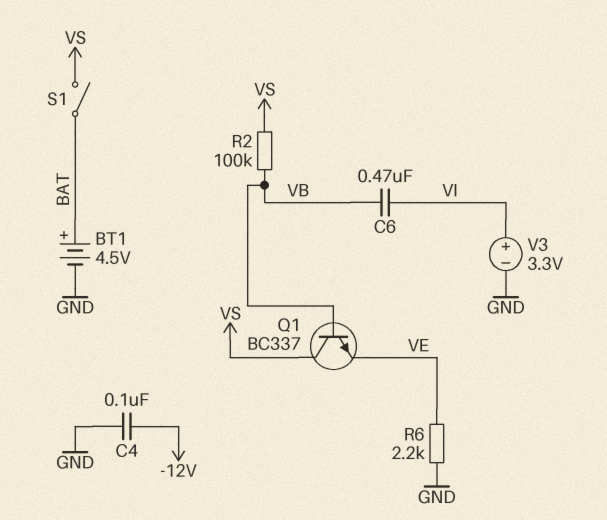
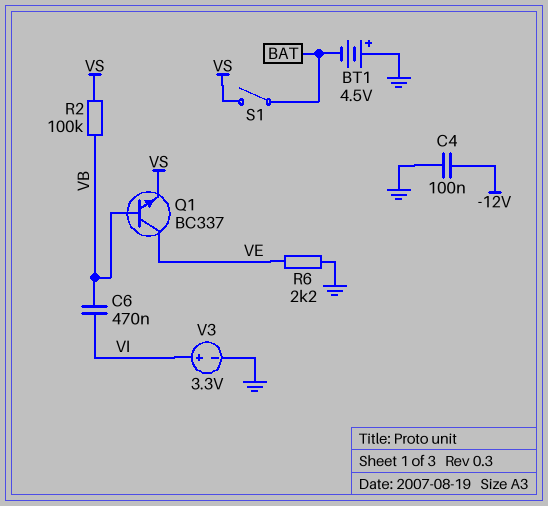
BT1: 4.5V (plus BAT, minus GND) -> 4.5V (plus GND, minus BAT)
Q1: NPN BC337 (B VB, C VS, E VE) -> NPN BC337 (B VB, C VE, E VS)

